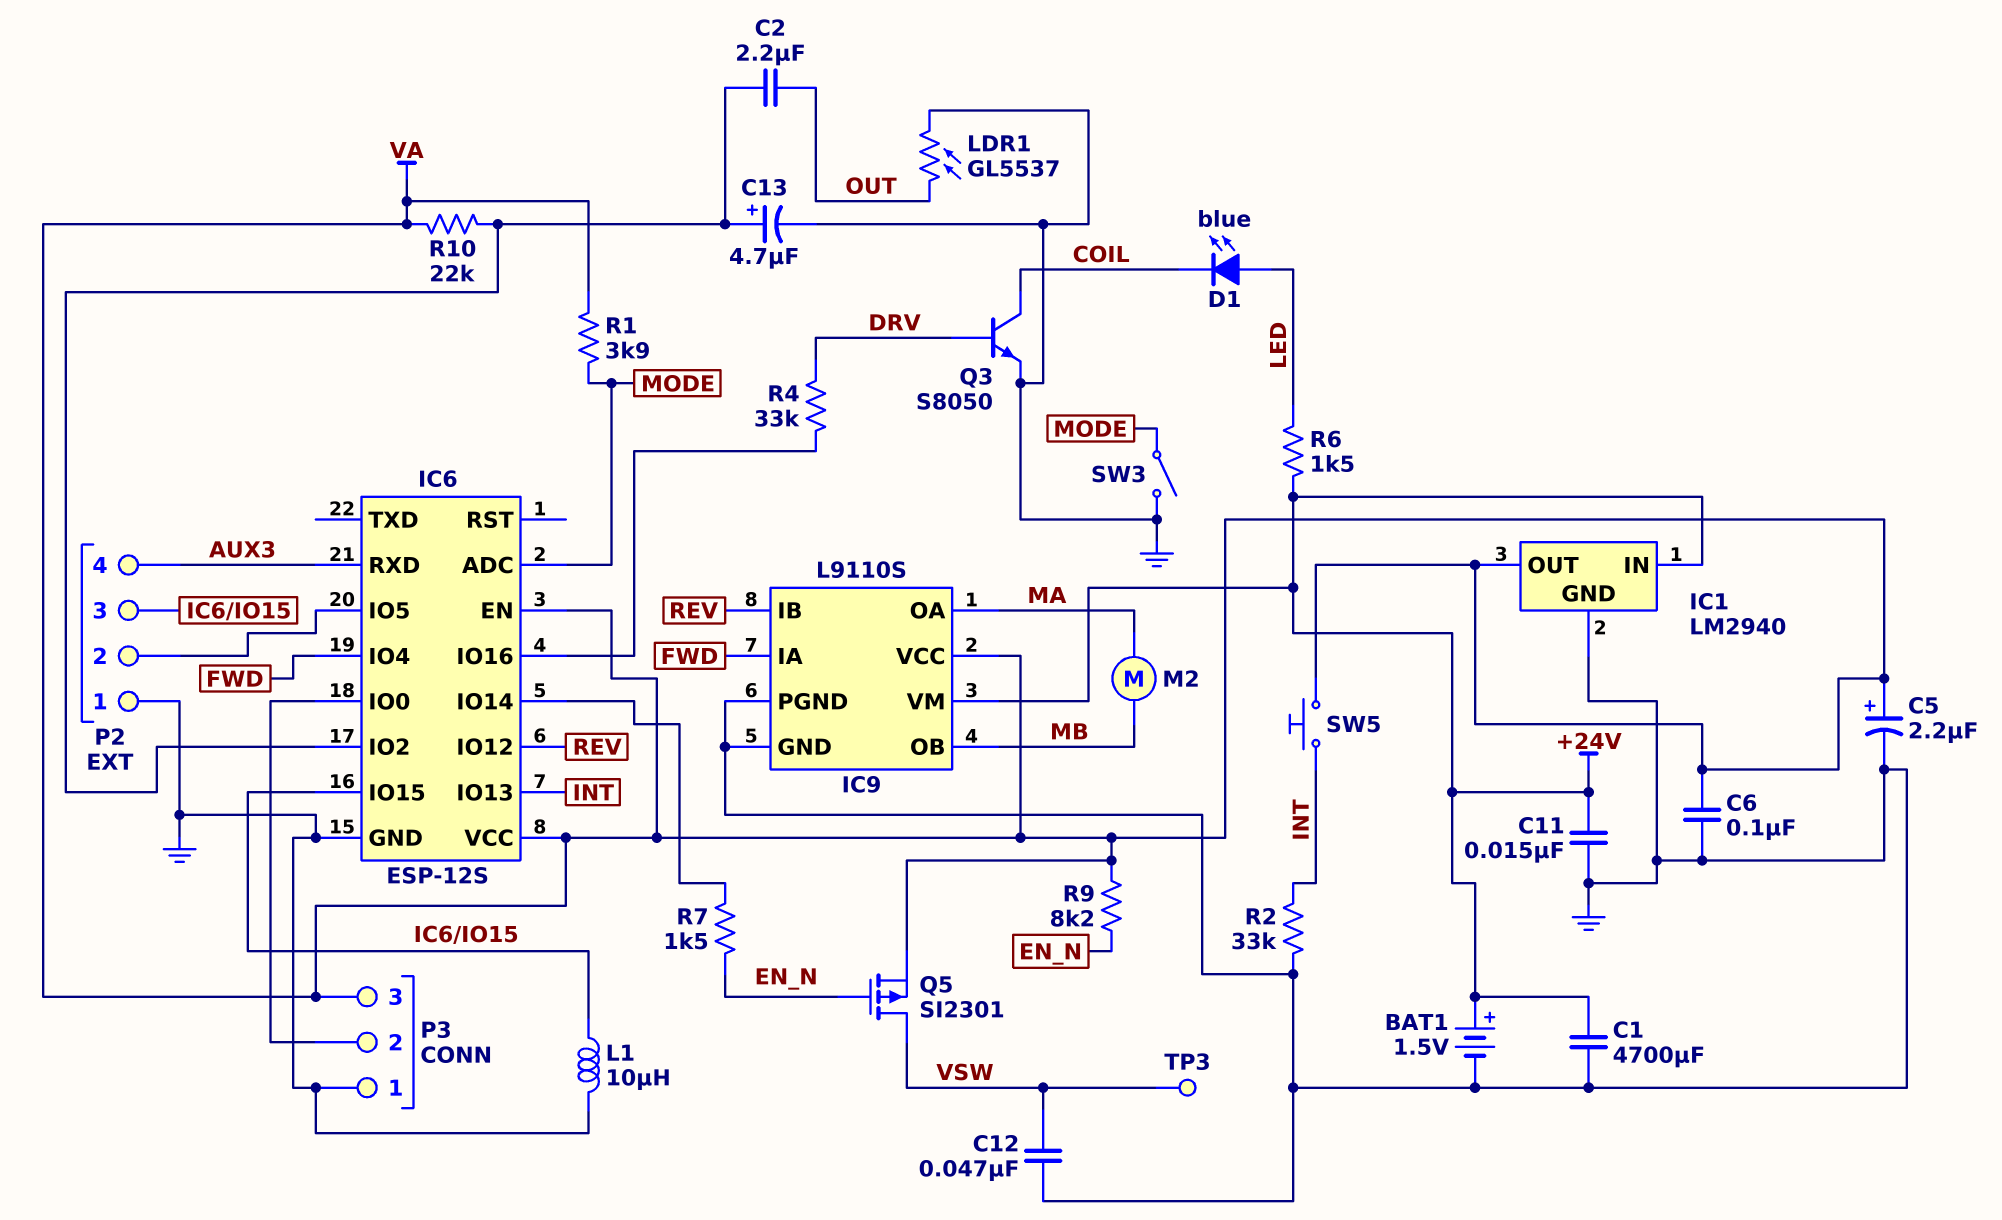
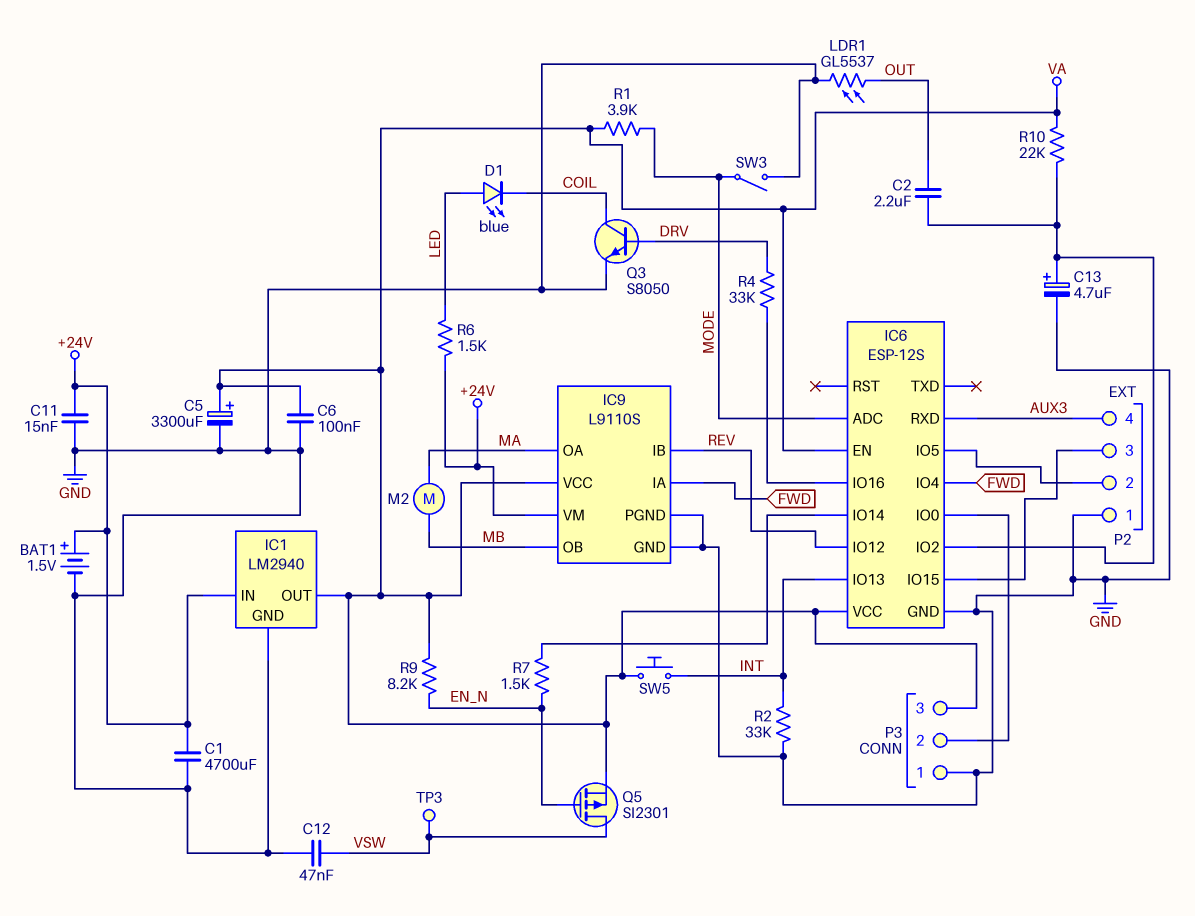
C5: 2.2uF (plus VA, minus GND) -> 3300uF (plus VA, minus GND)
L1: 10uH (GND, IC6/IO15) -> none

